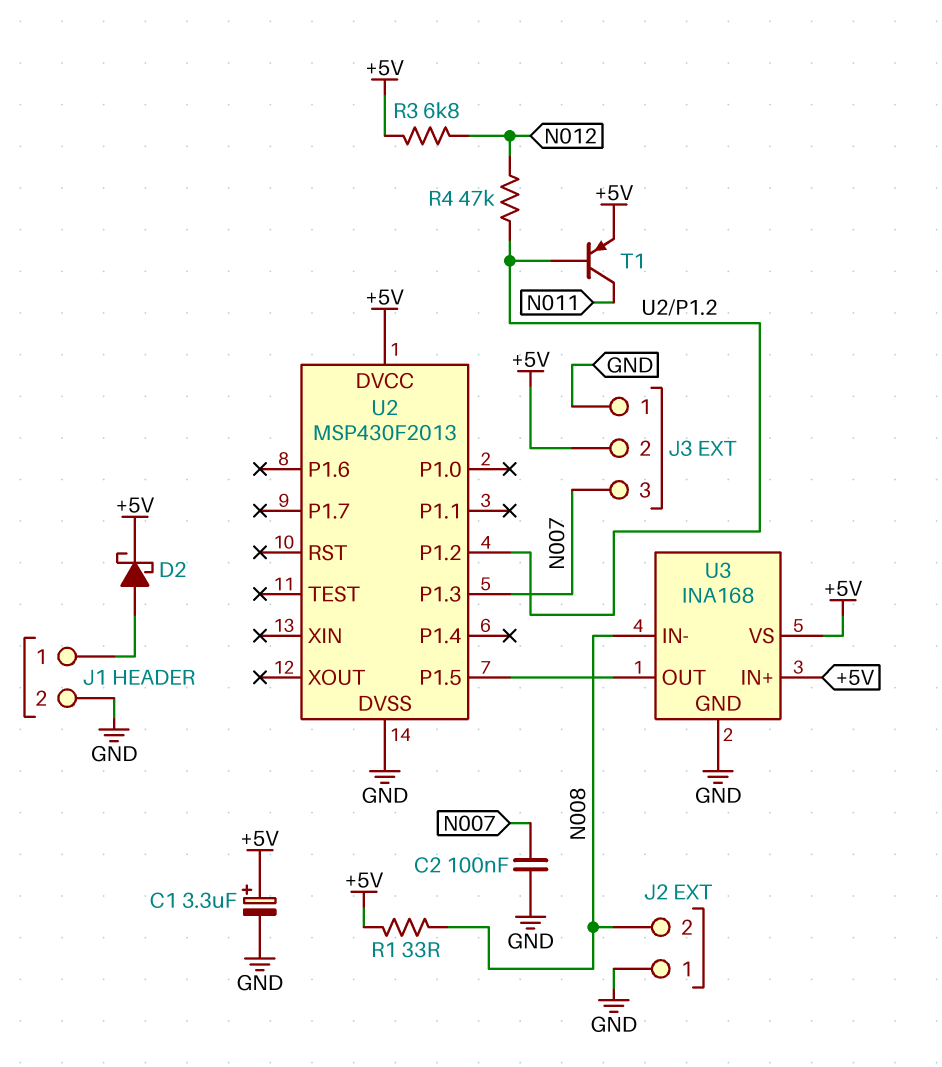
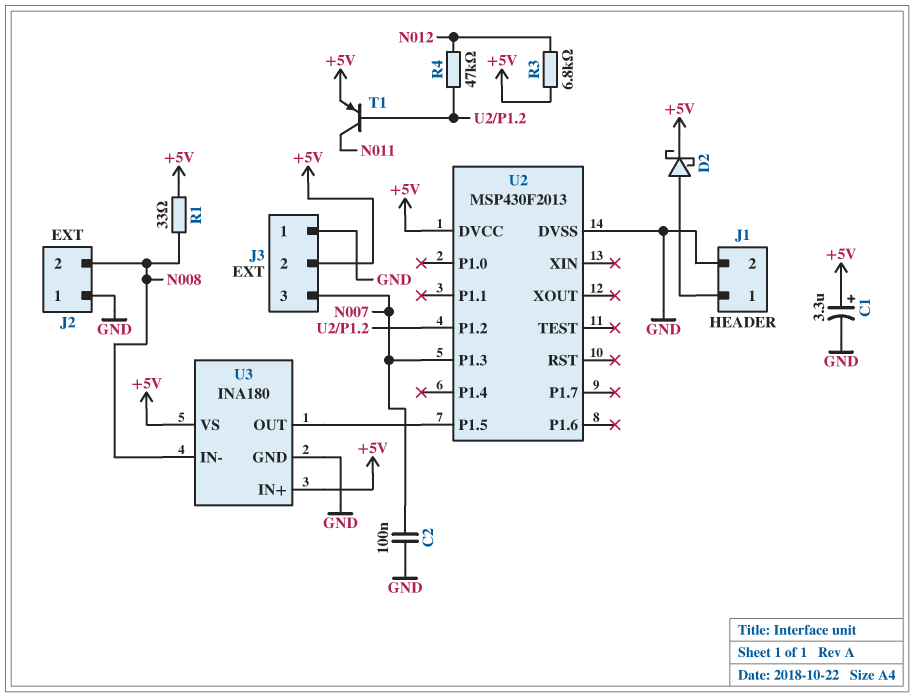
U3: INA168 -> INA180

